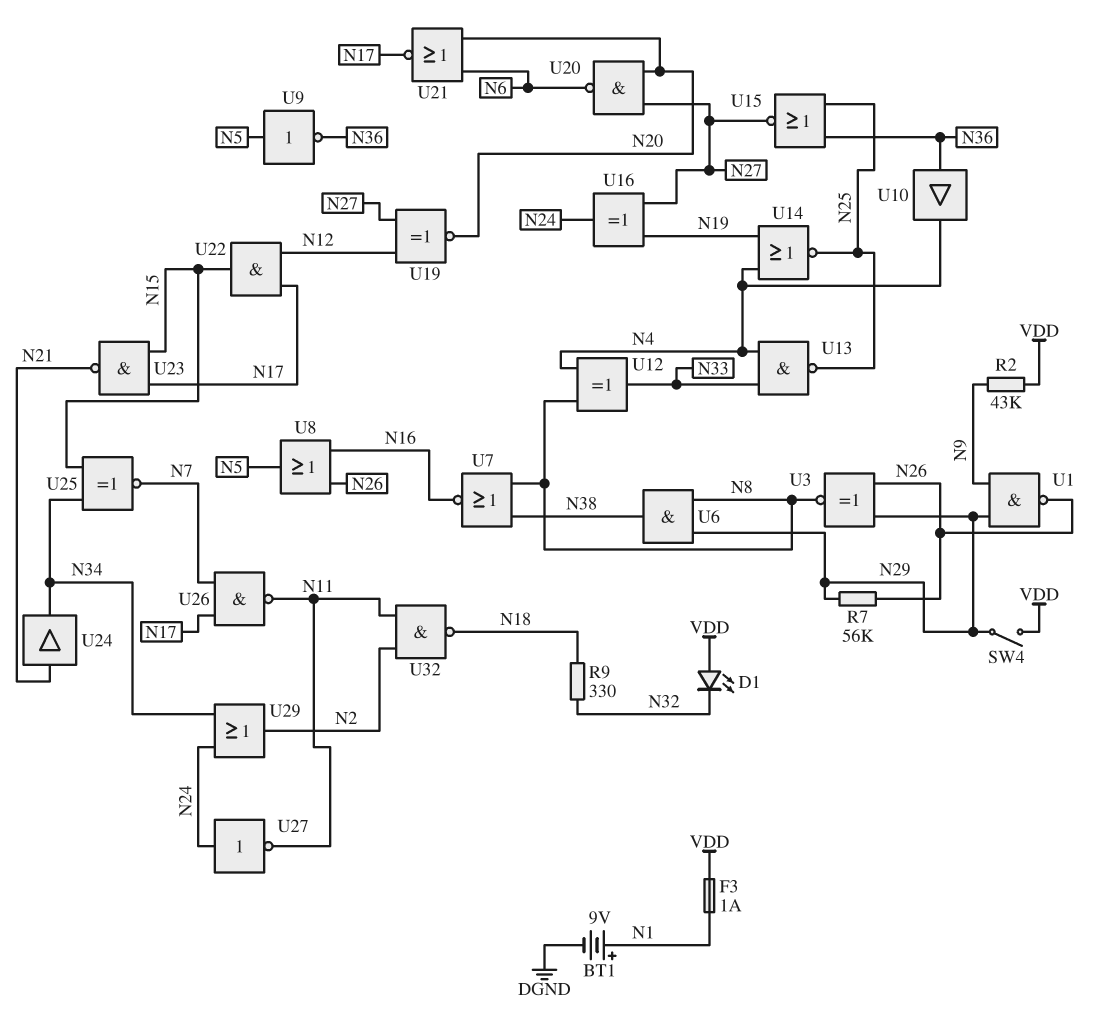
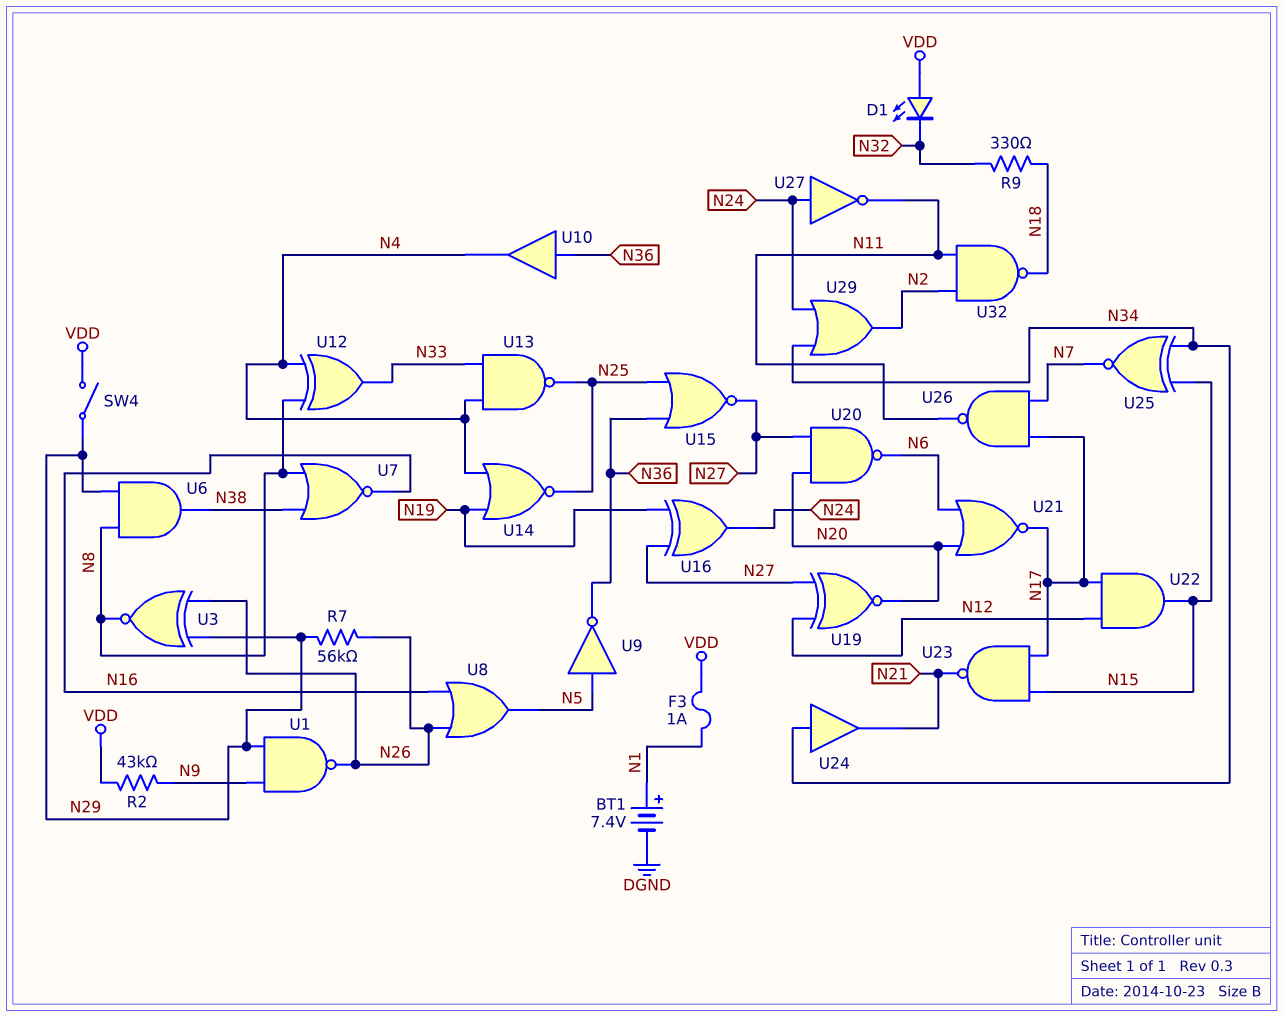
BT1: 9V (plus N1, minus DGND) -> 7.4V (plus N1, minus DGND)
U24: buffer (in N21, out N34) -> buffer (in N34, out N21)

